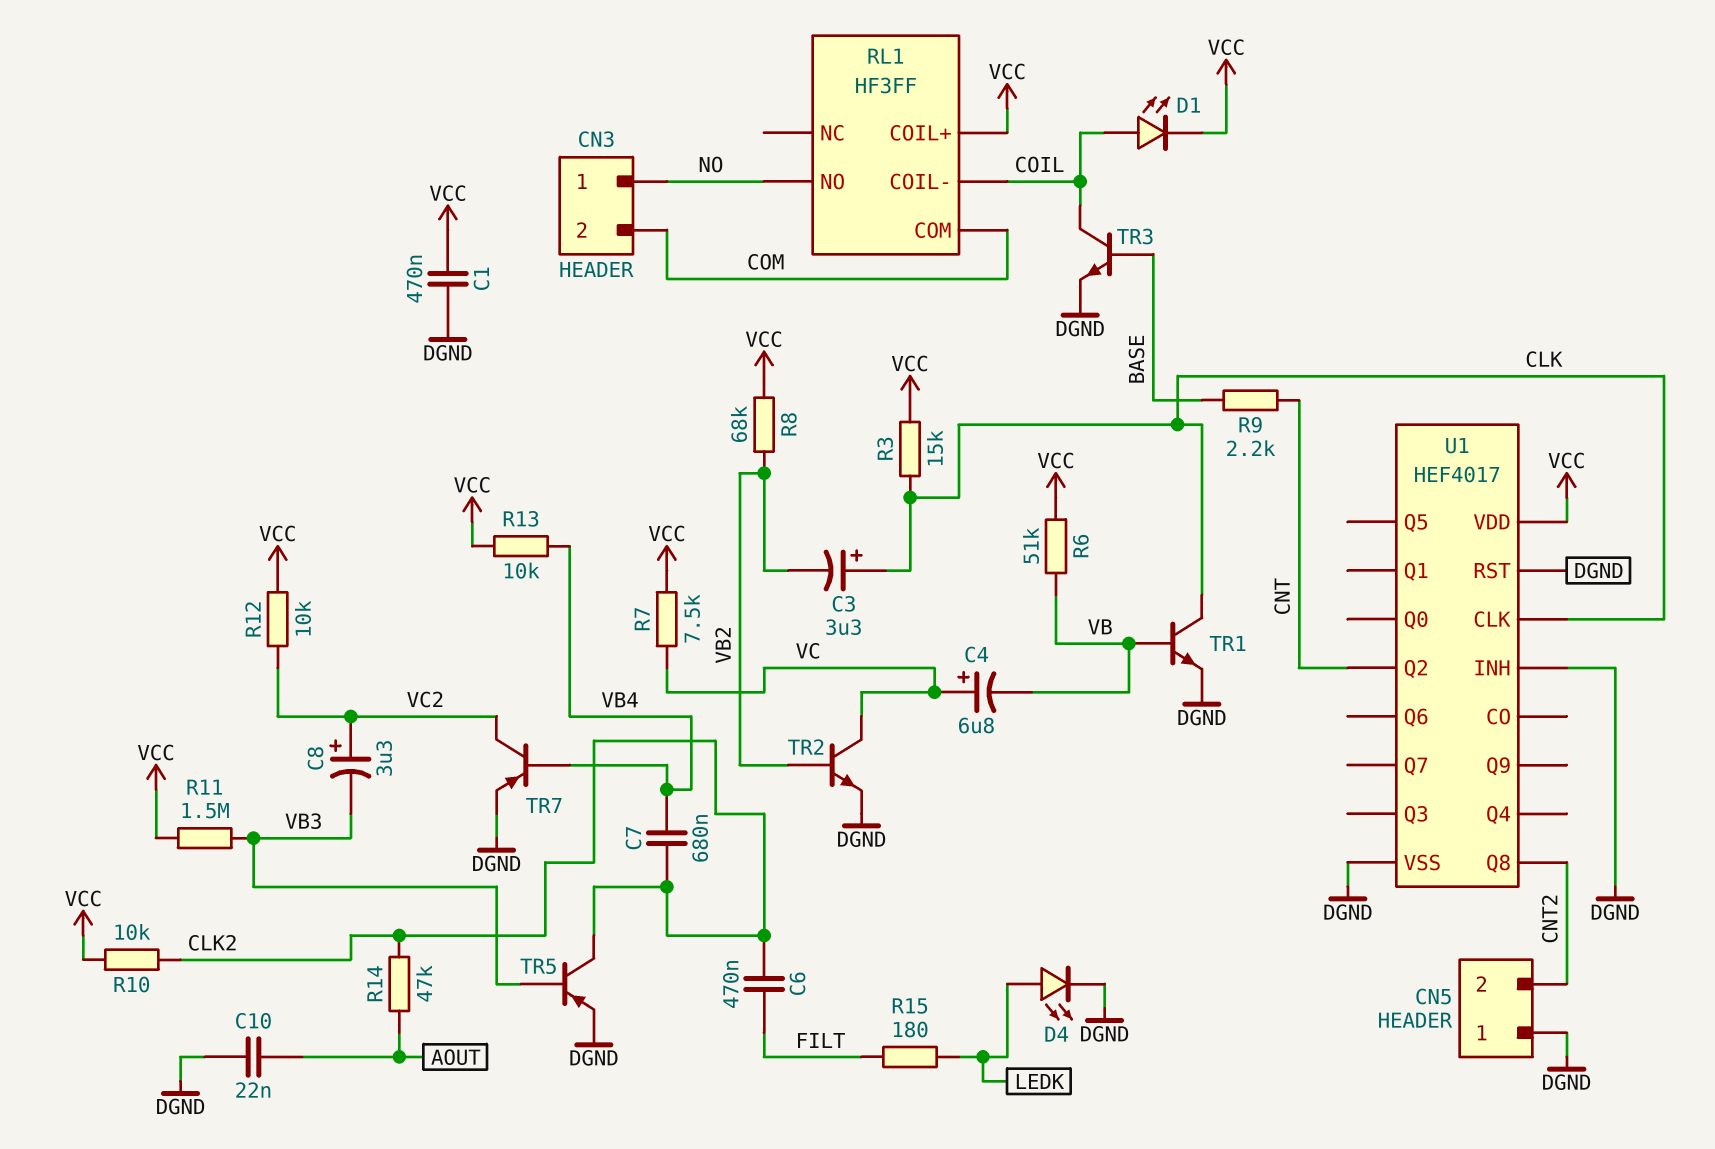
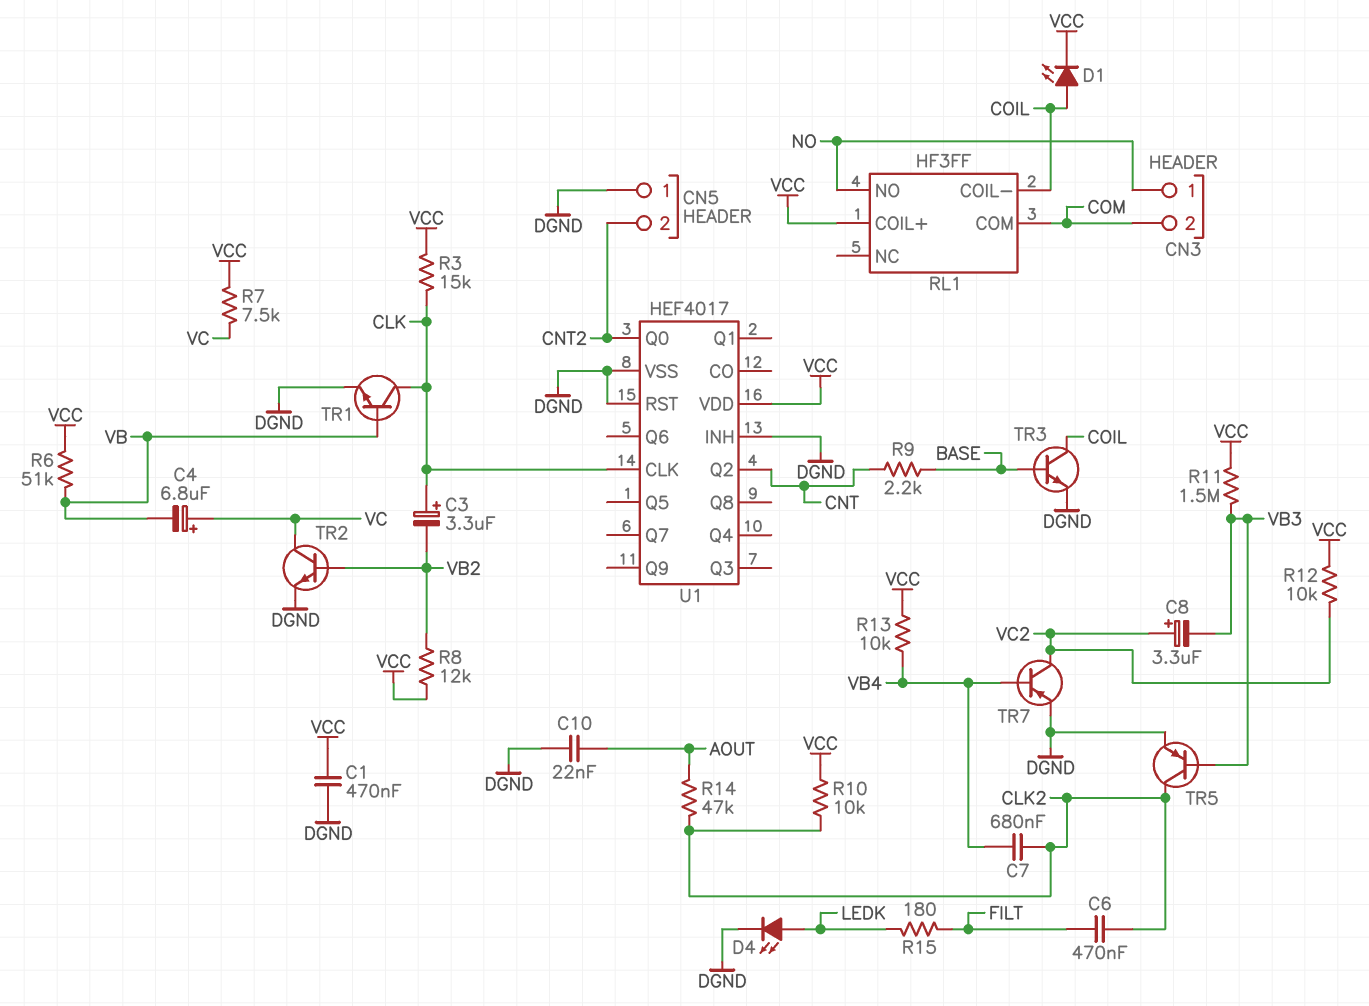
R8: 68k (VB2, VCC) -> 12k (VB2, VCC)
U1 pin Q0: none -> CNT2
U1 pin Q8: CNT2 -> none

